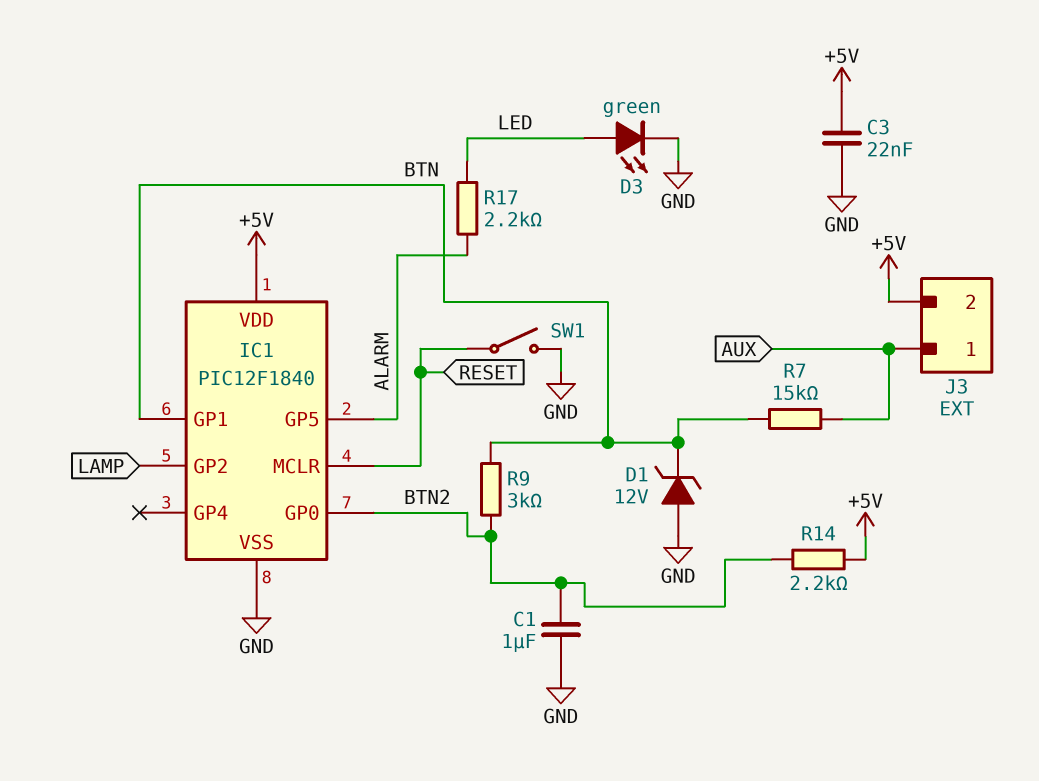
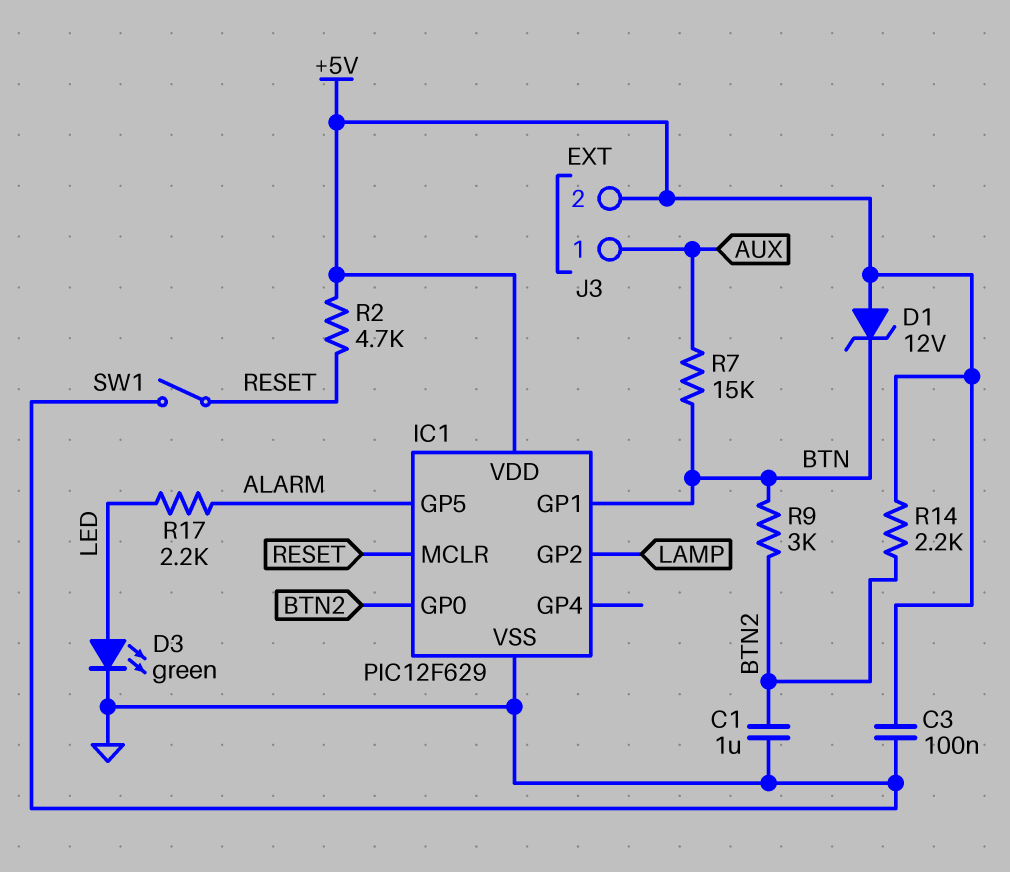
C3: 22nF (+5V, GND) -> 100nF (+5V, GND)
D1: zener 12V (A GND, K BTN) -> zener 12V (A +5V, K BTN)
IC1: PIC12F1840 -> PIC12F629
R2: none -> 4.7k (+5V, RESET)

